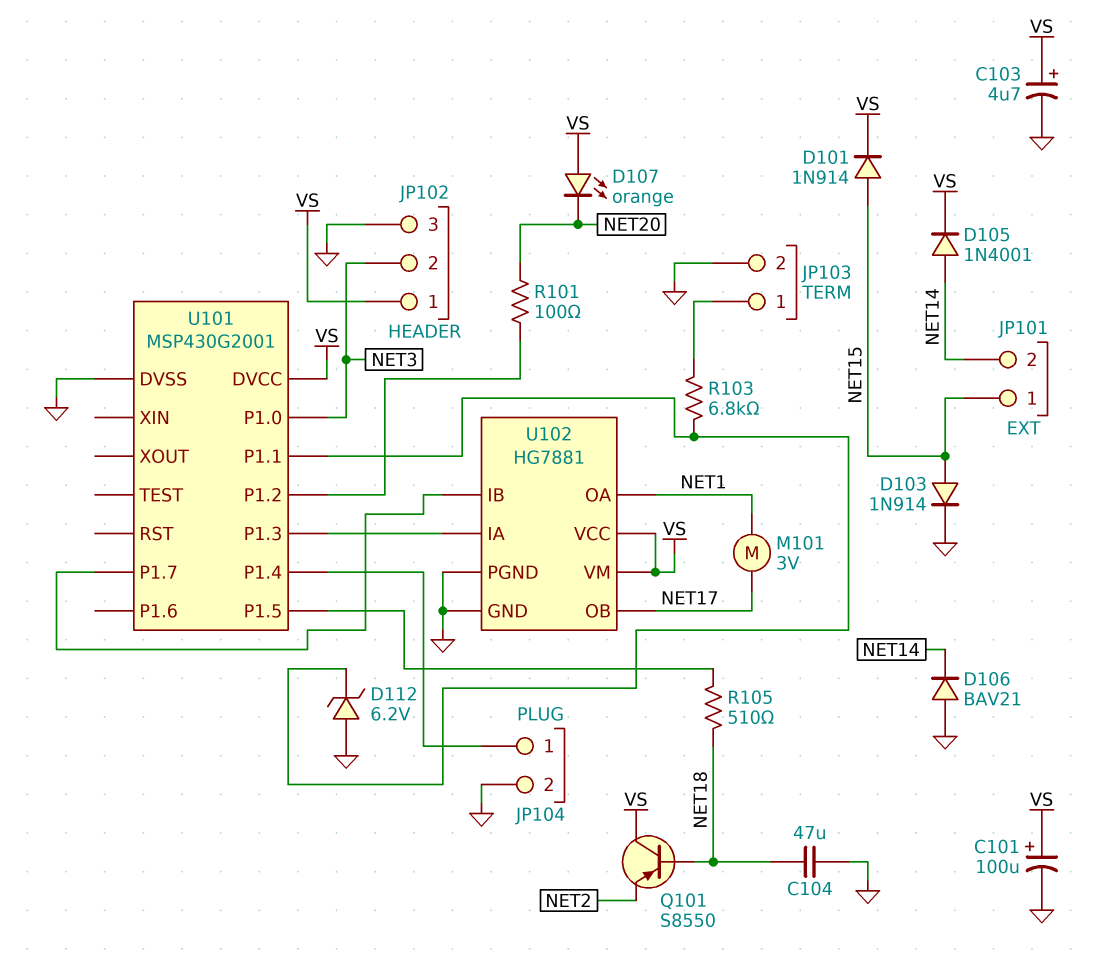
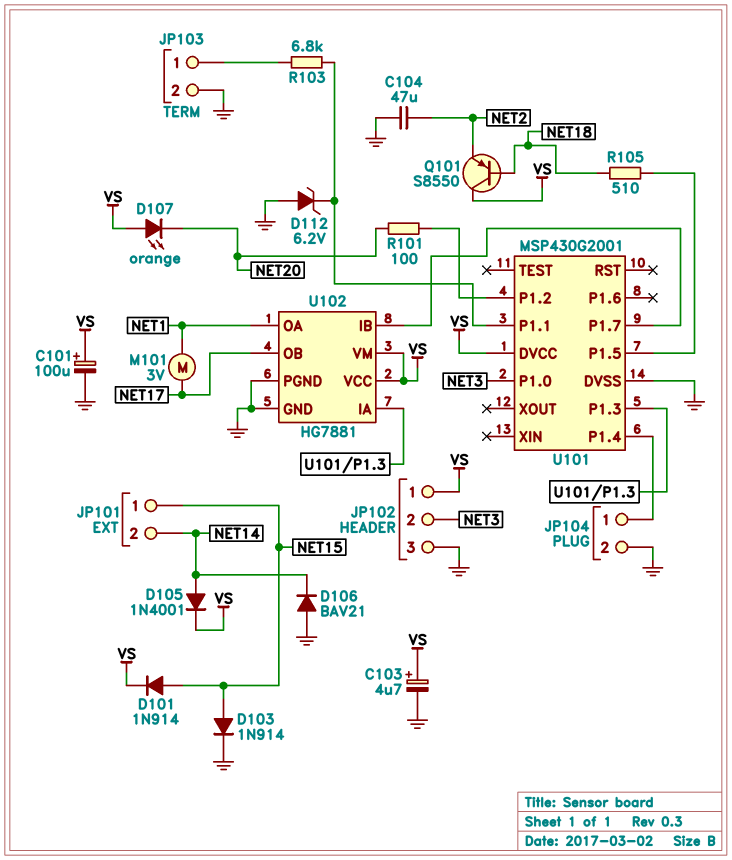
C104: 47uF (GND, NET18) -> 47uF (GND, NET2)

